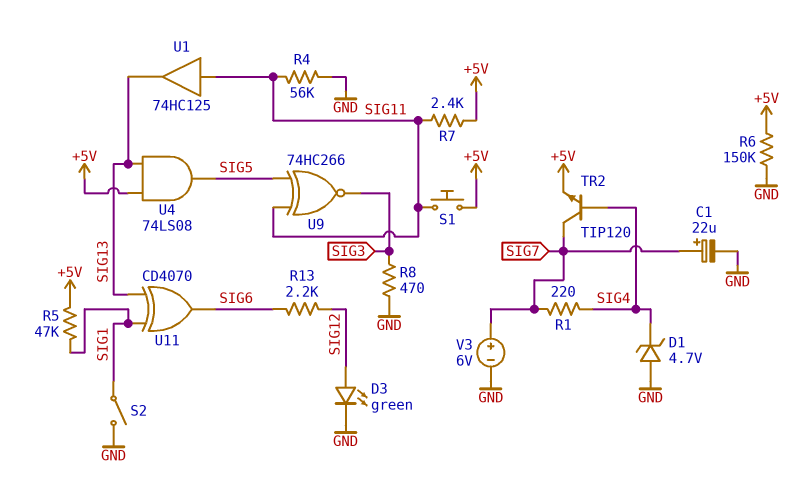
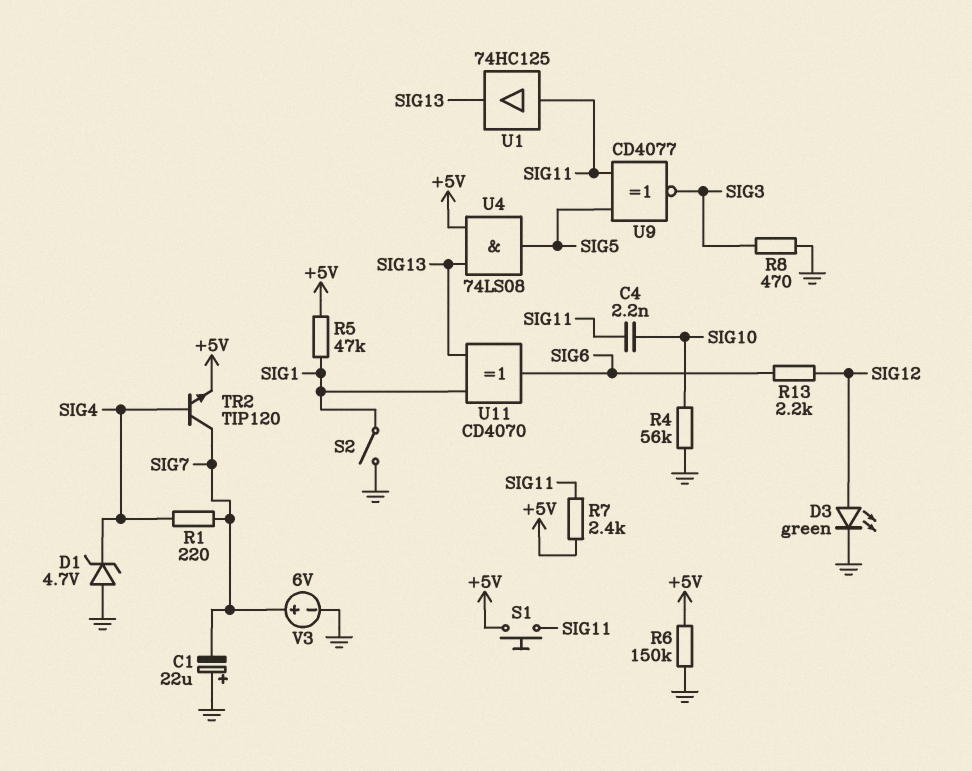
C1: 22uF (plus SIG7, minus GND) -> 22uF (plus GND, minus SIG7)
C4: none -> 2.2nF (SIG10, SIG11)
R4: 56k (GND, SIG11) -> 56k (GND, SIG10)
U9: XNOR 74HC266 (in SIG5, in SIG11, out SIG3) -> XNOR CD4077 (in SIG5, in SIG11, out SIG3)

